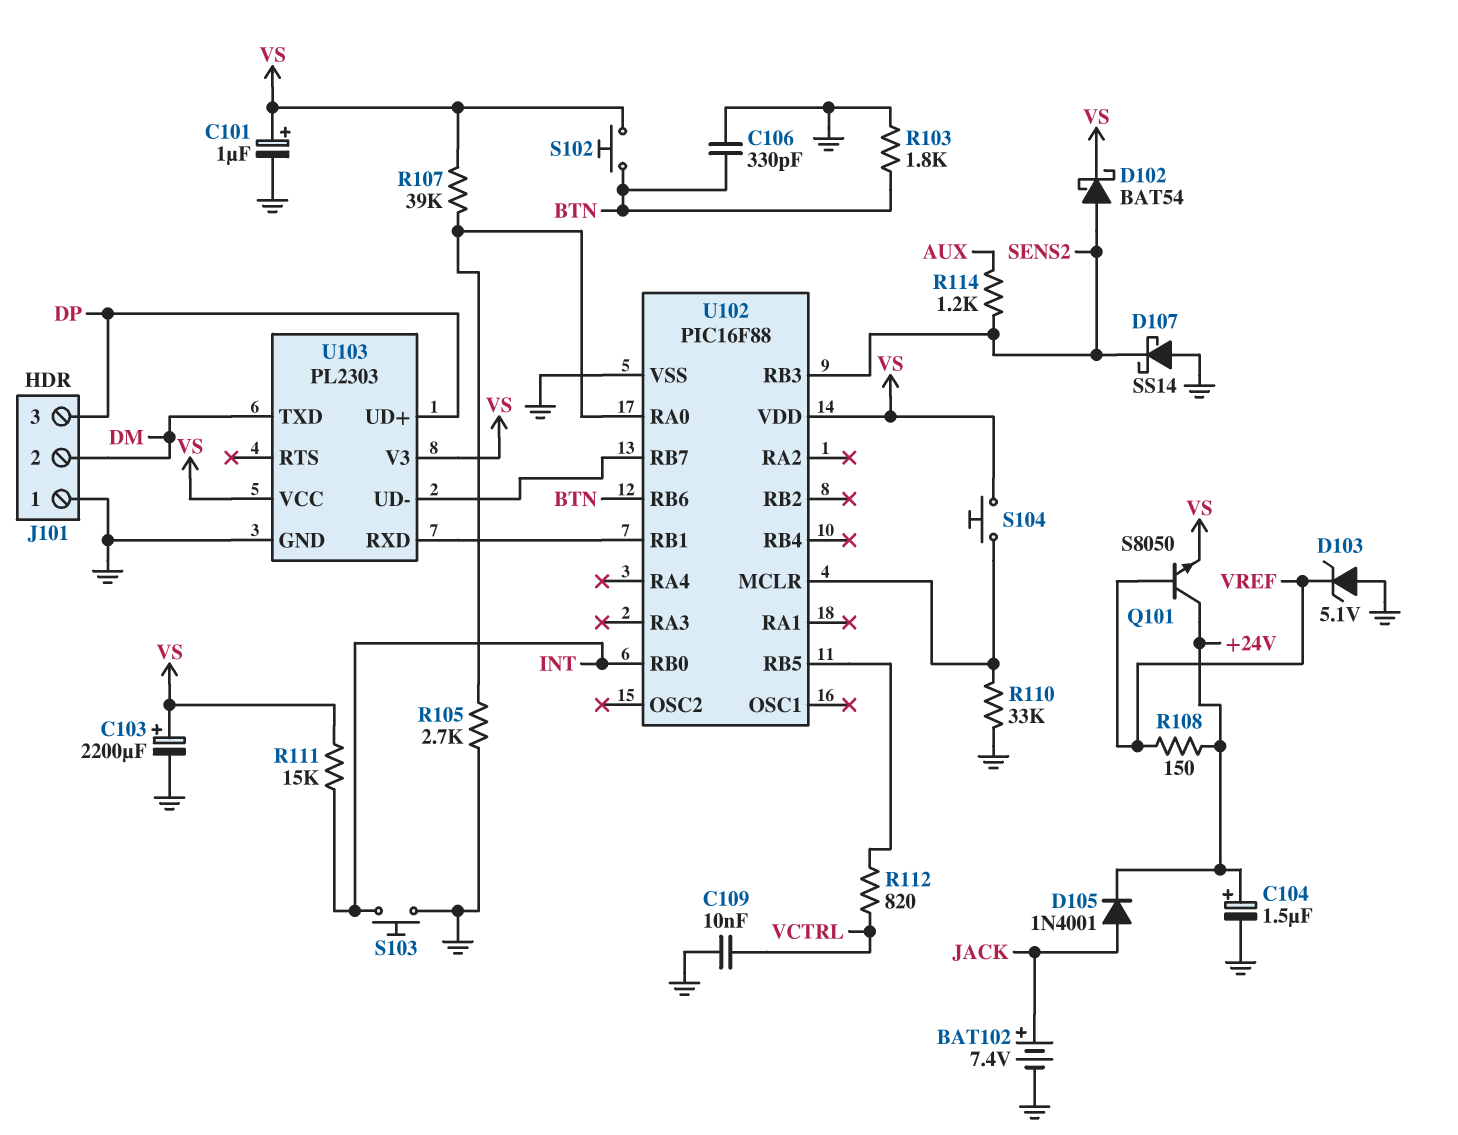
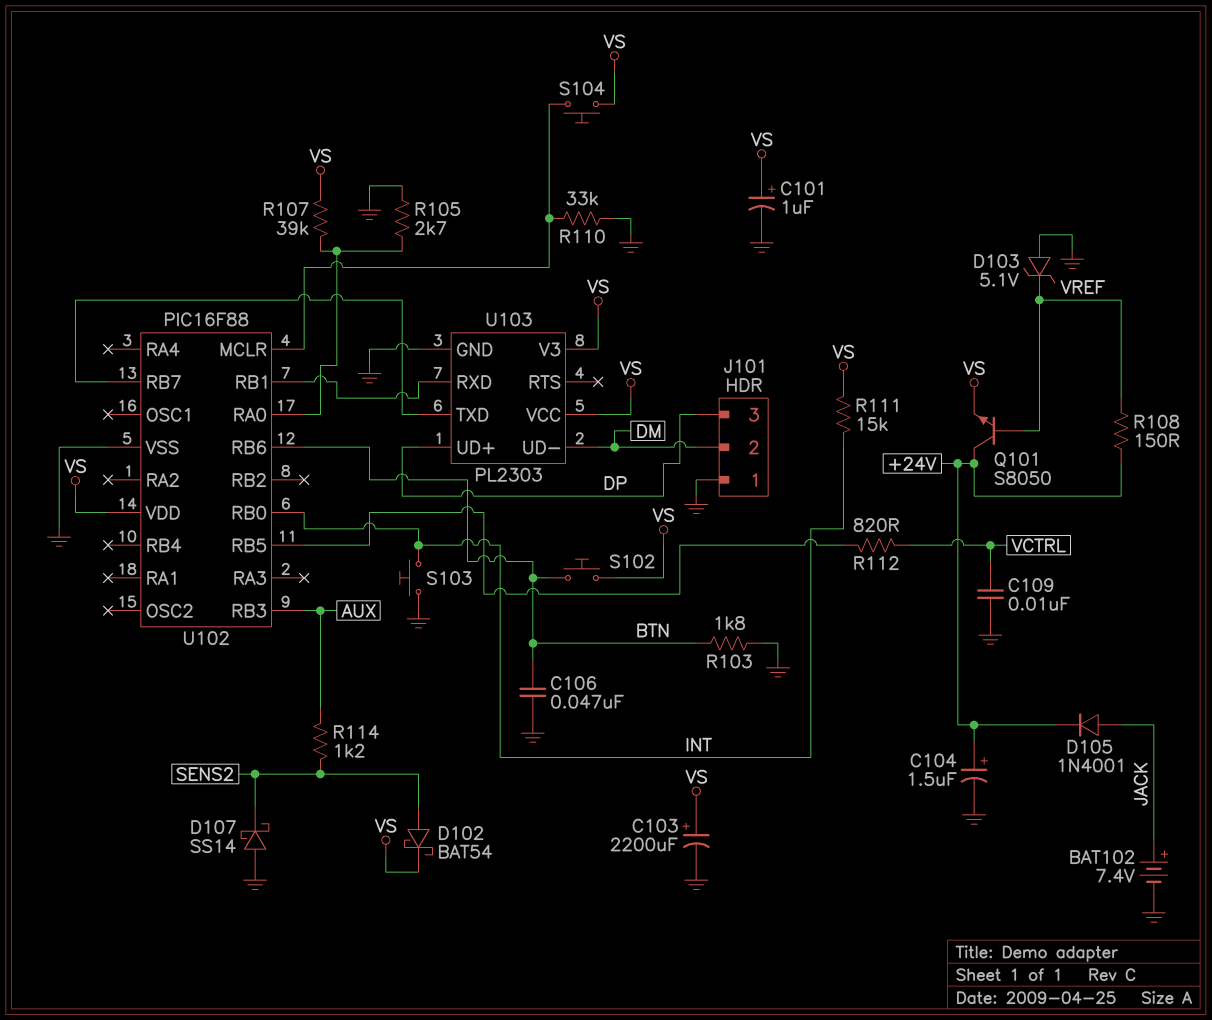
C106: 330pF (BTN, GND) -> 47nF (BTN, GND)
U102 pin RB3: SENS2 -> AUX
U103 pin TXD: DM -> U102/RB7
U103 pin UD-: U102/RB7 -> DM

